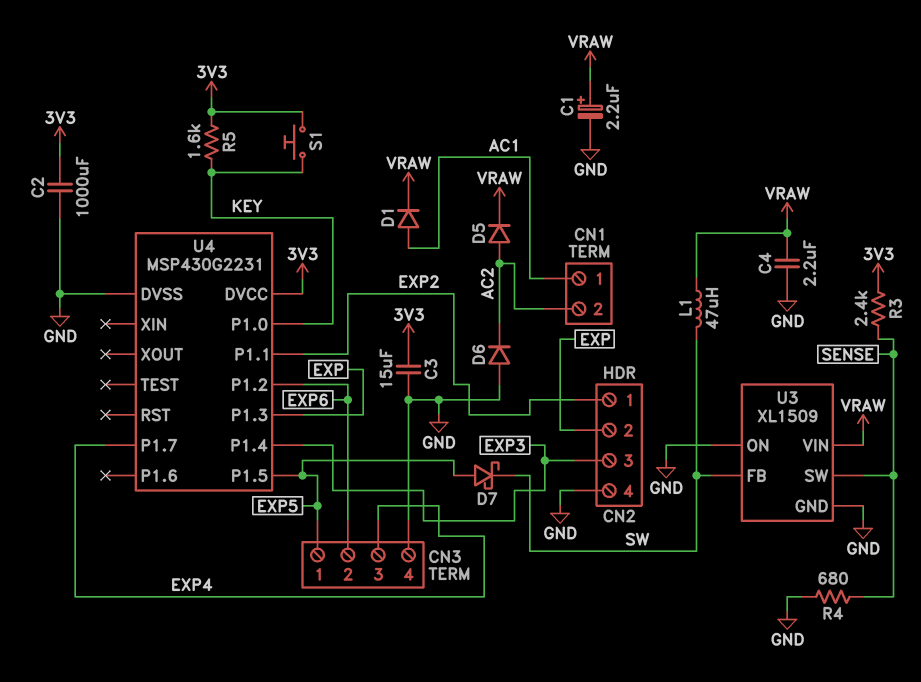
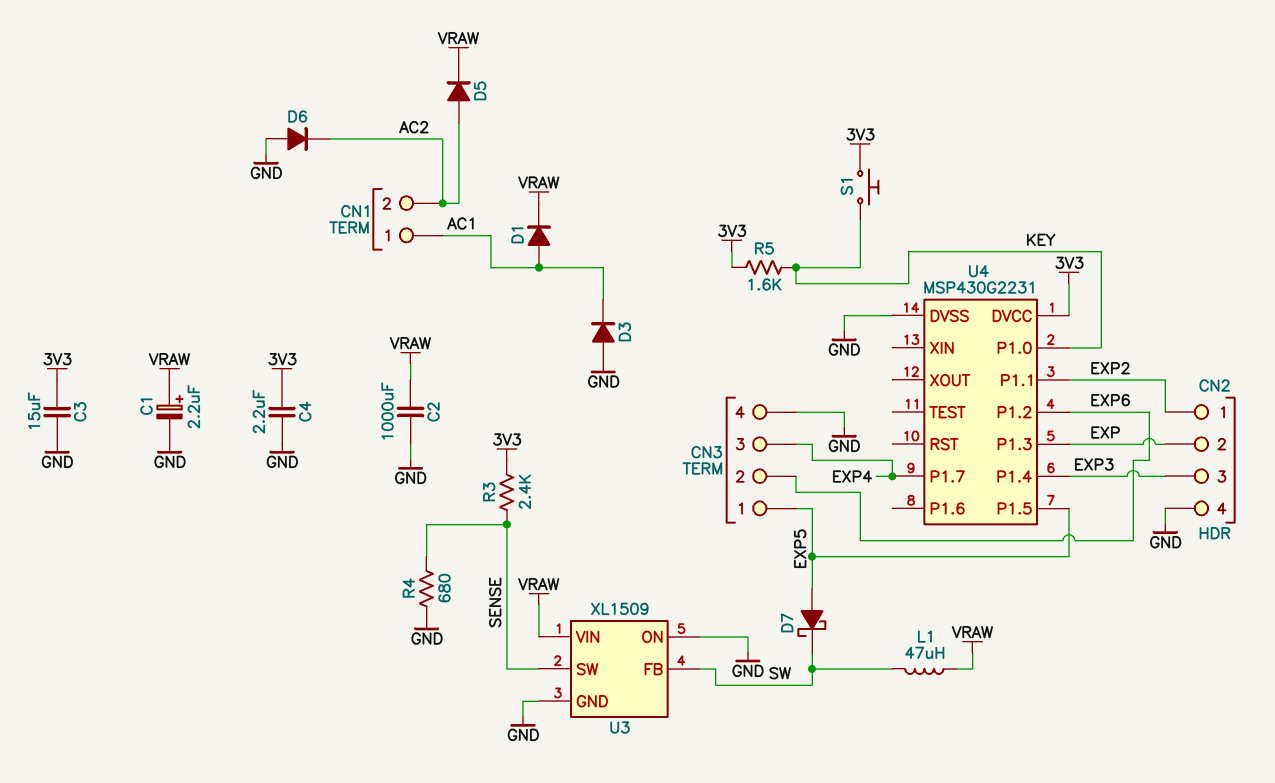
C2: 1000uF (3V3, GND) -> 1000uF (GND, VRAW)
C4: 2.2uF (GND, VRAW) -> 2.2uF (3V3, GND)
D3: none -> diode (A GND, K AC1)

